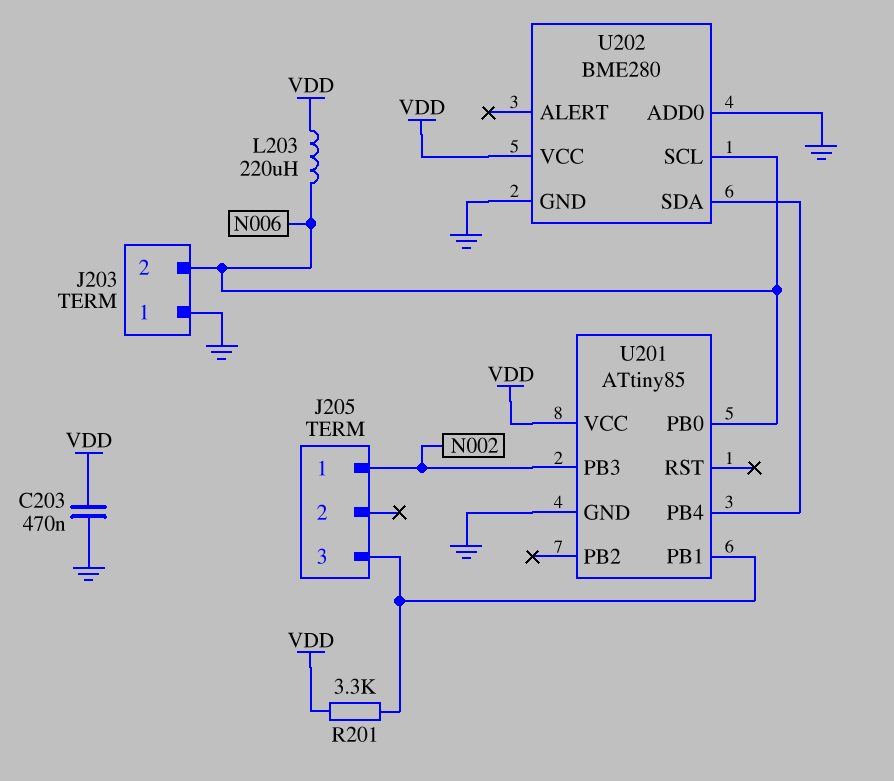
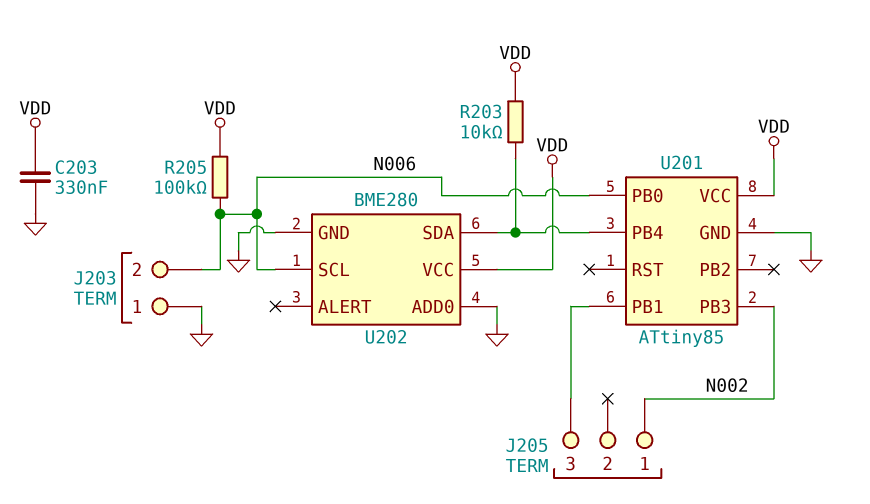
C203: 470nF (GND, VDD) -> 330nF (GND, VDD)
L203: 220uH (N006, VDD) -> none
R201: 3.3k (J205/3, VDD) -> none
R203: none -> 10k (U201/PB4, VDD)
R205: none -> 100k (N006, VDD)

